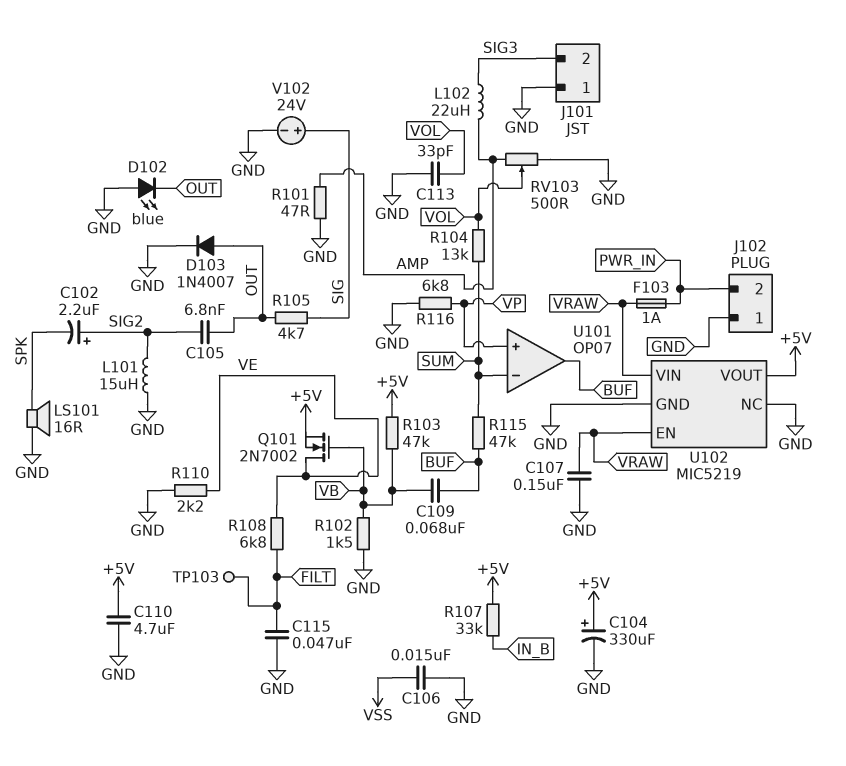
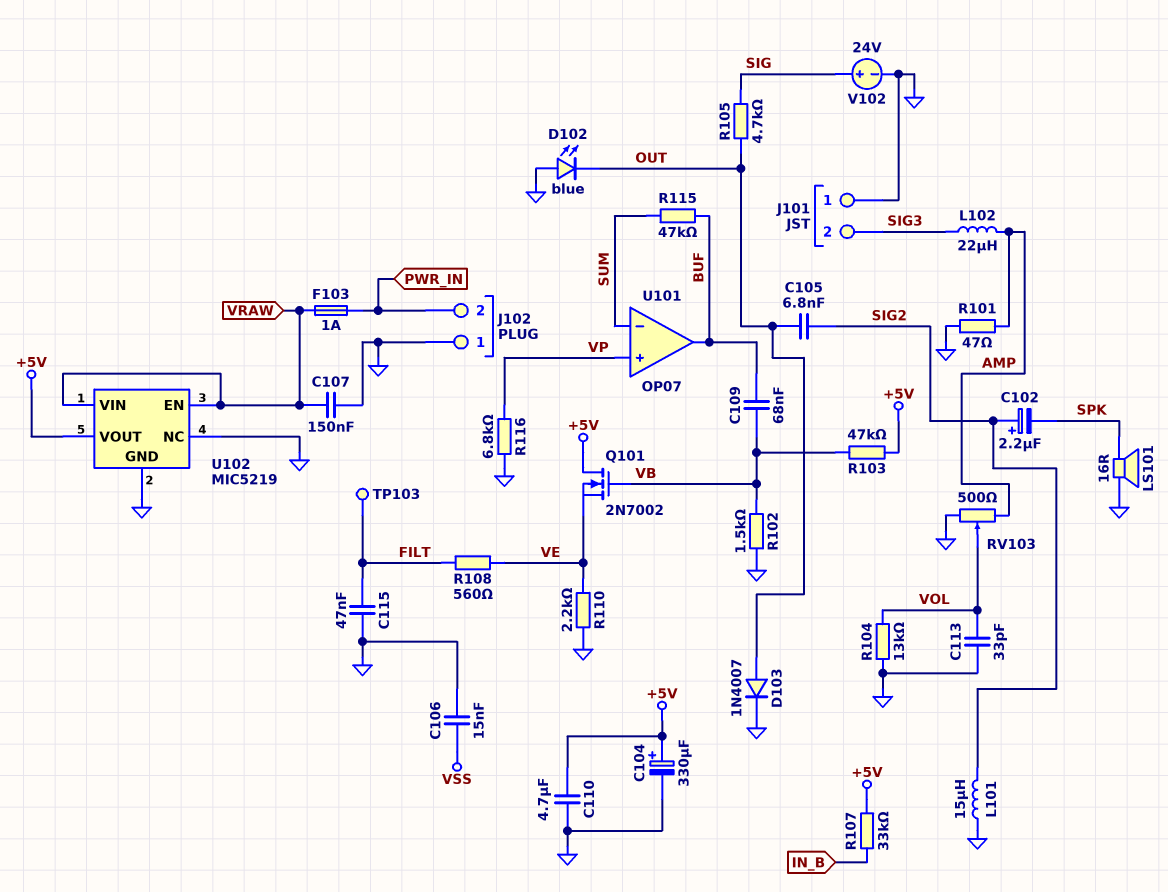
Q101: NMOS 2N7002 (G VB, D VE, S +5V) -> NMOS 2N7002 (G VB, D +5V, S VE)
R104: 13k (SUM, VOL) -> 13k (GND, VOL)
R108: 6.8k (FILT, VE) -> 560 (FILT, VE)

